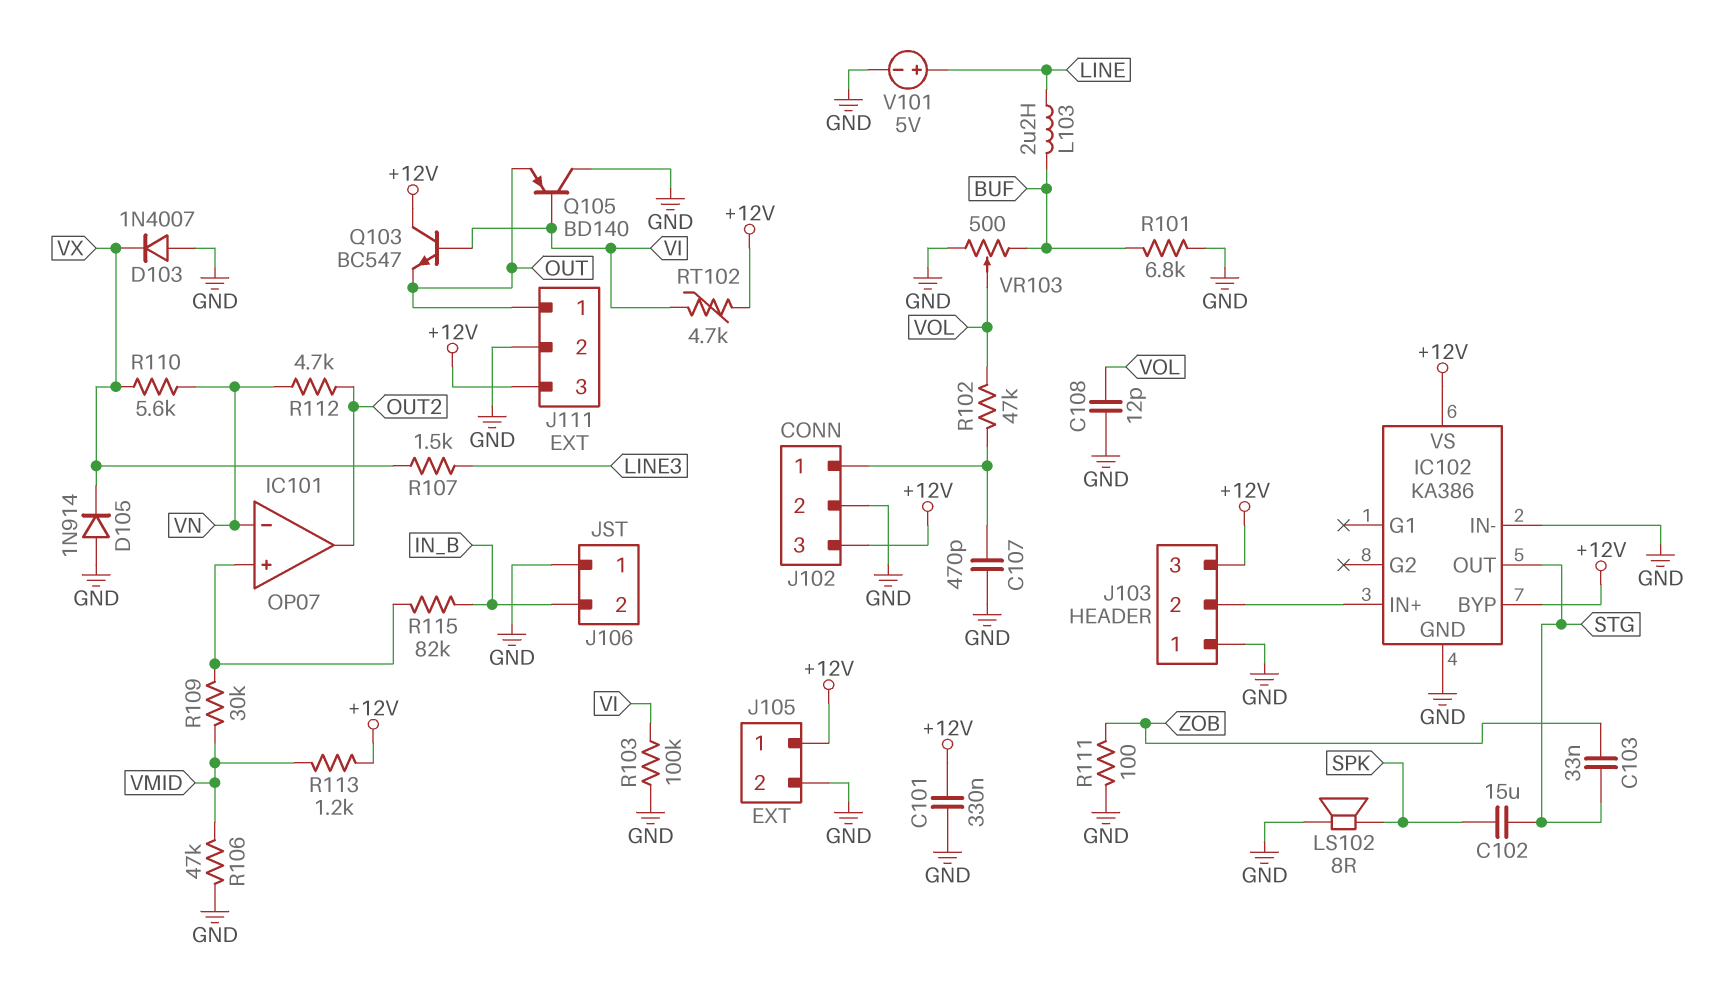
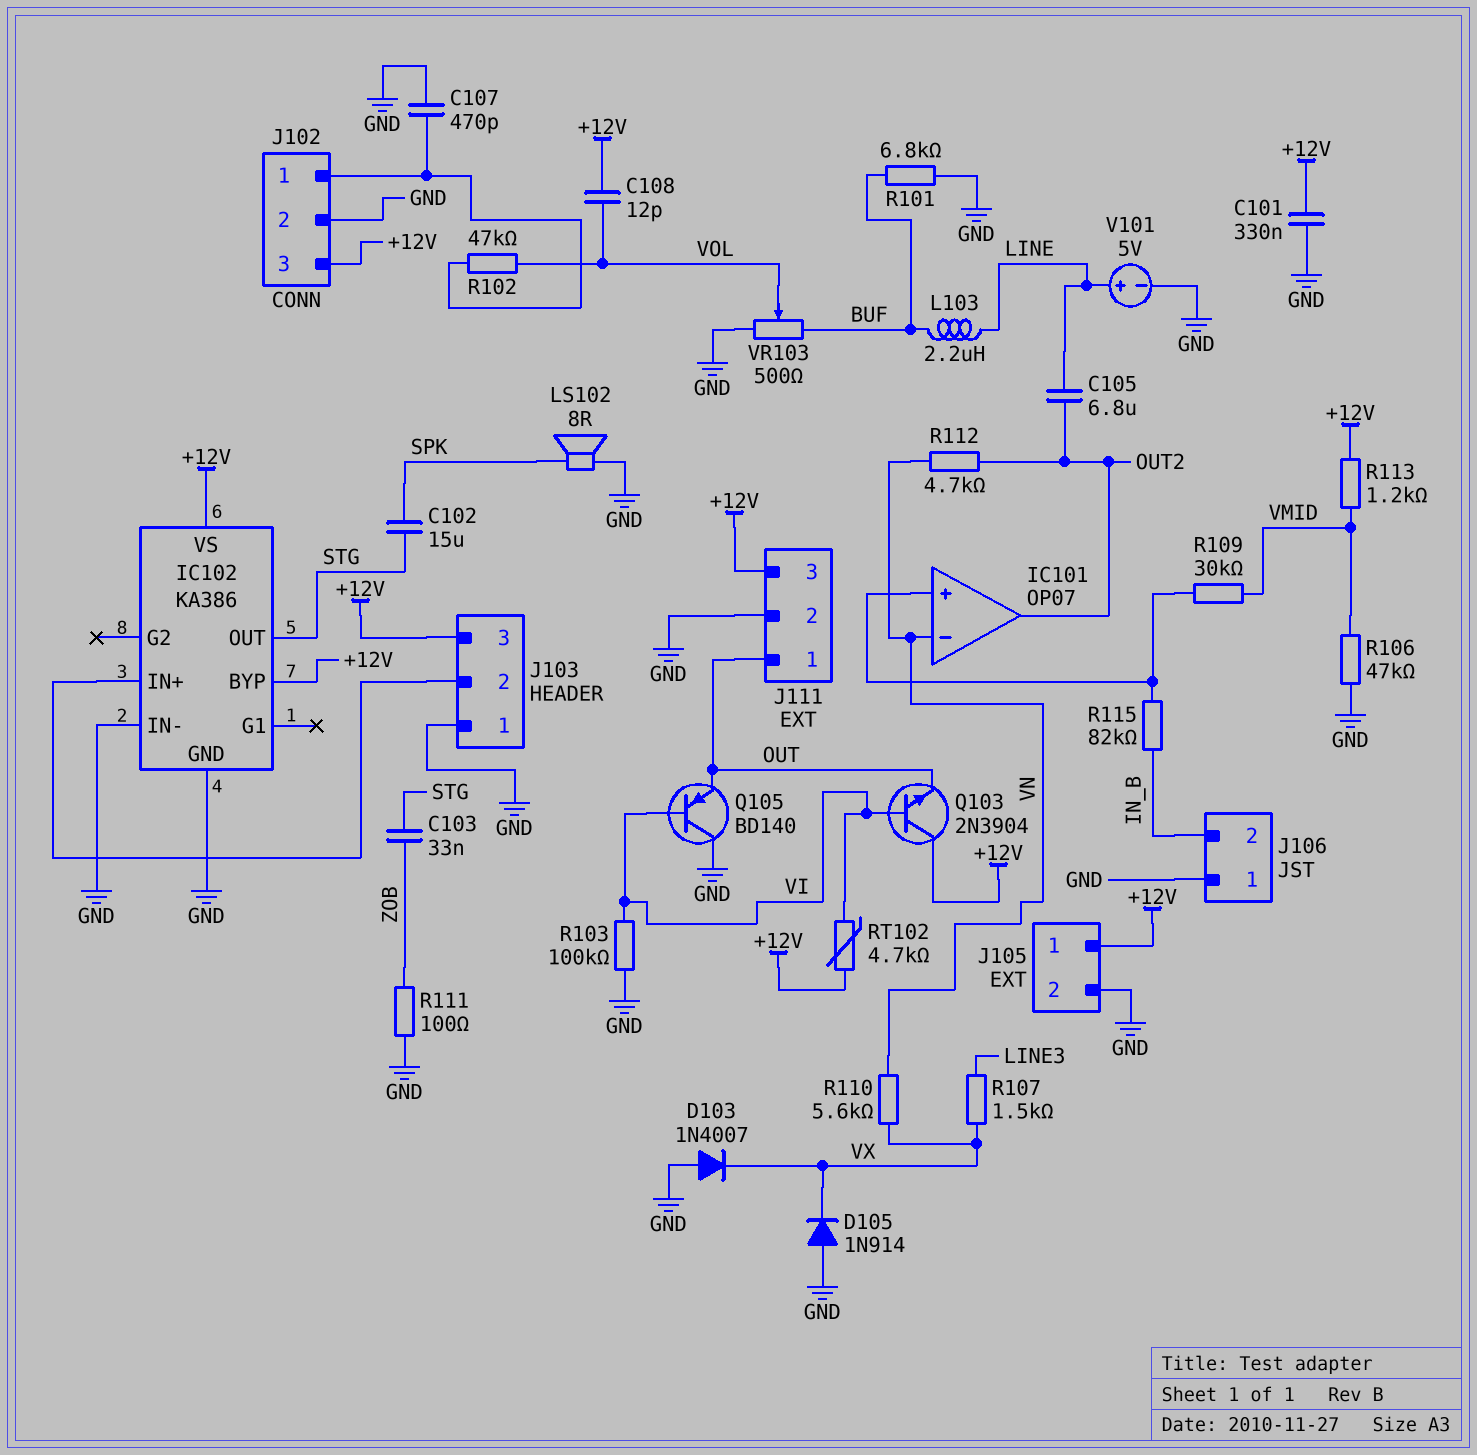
C105: none -> 6.8uF (LINE, OUT2)
C108: 12pF (GND, VOL) -> 12pF (+12V, VOL)
Q103: NPN BC547 (B VI, C +12V, E OUT) -> NPN 2N3904 (B VI, C +12V, E OUT)

